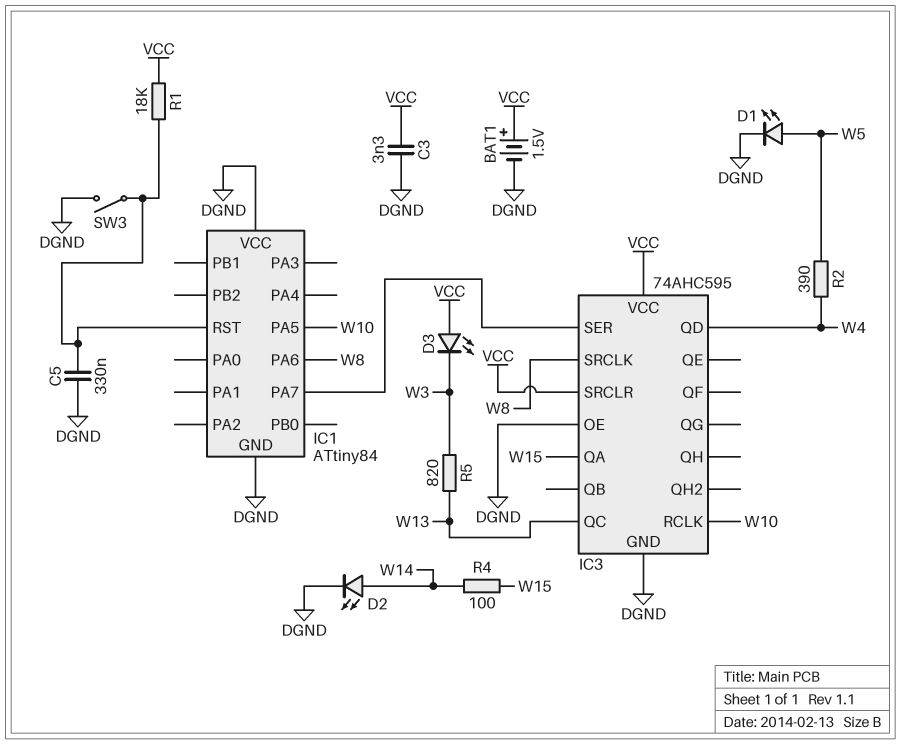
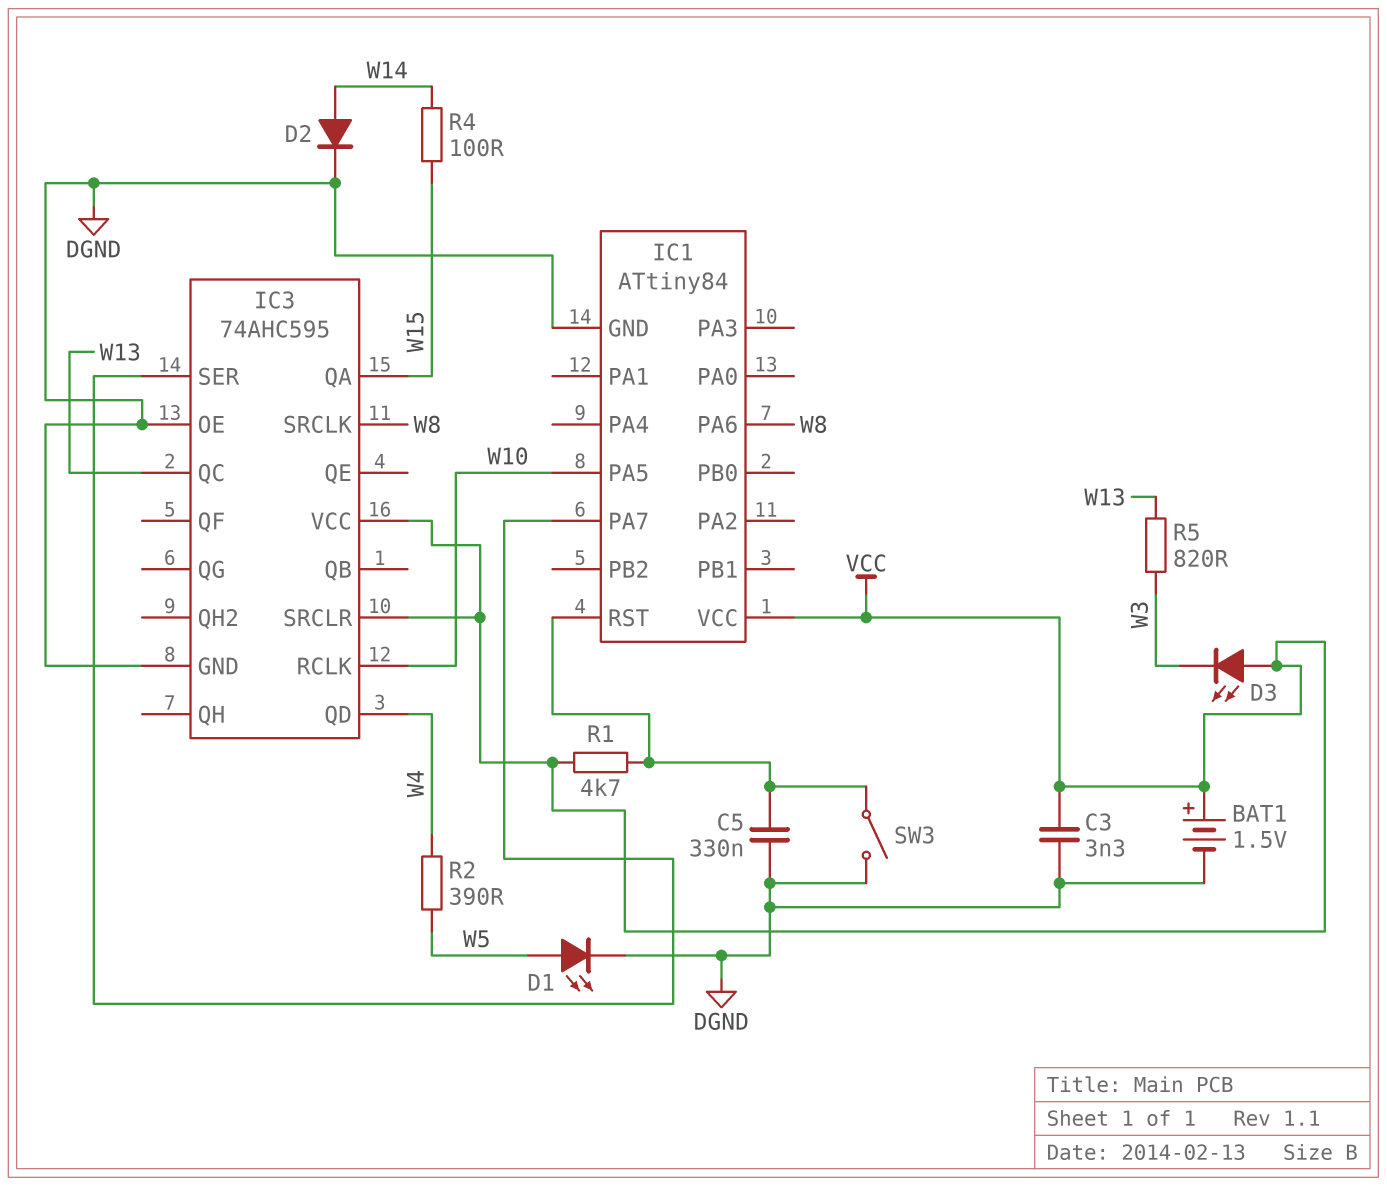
D2: LED (A W14, K DGND) -> diode (A W14, K DGND)
IC1 pin VCC: DGND -> VCC
R1: 18k (IC1/RST, VCC) -> 4.7k (IC1/RST, VCC)

